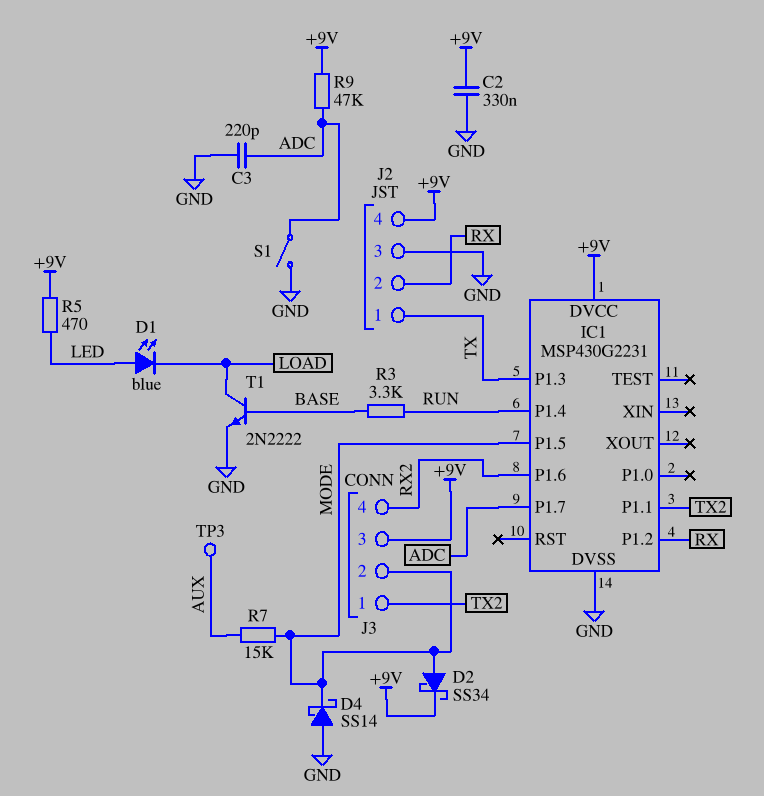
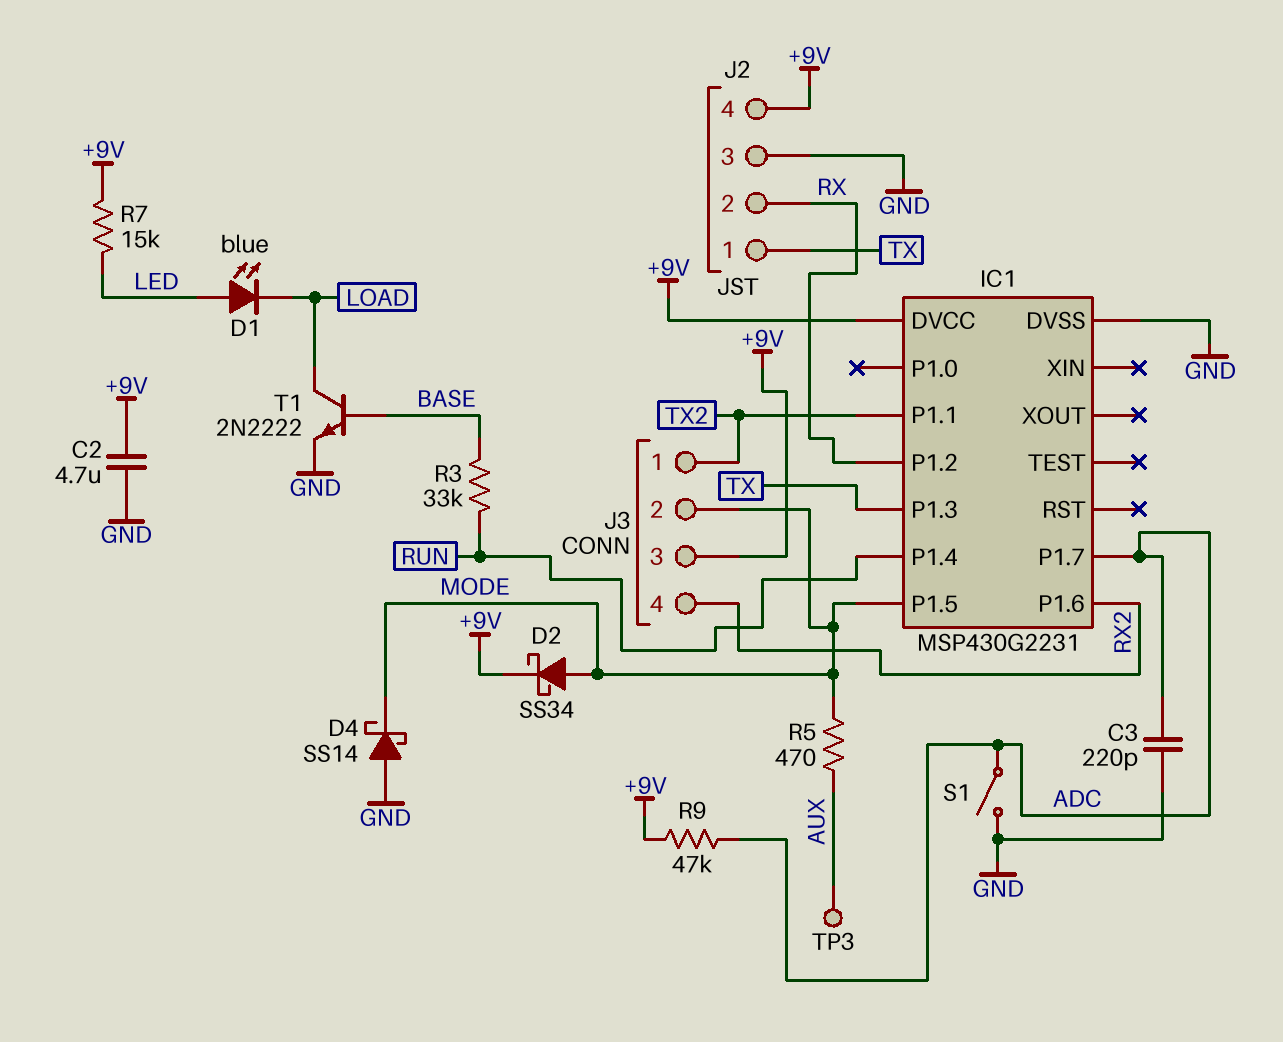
C2: 330nF (+9V, GND) -> 4.7uF (+9V, GND)
R3: 3.3k (BASE, RUN) -> 33k (BASE, RUN)
R5: 470 (+9V, LED) -> 470 (AUX, MODE)
R7: 15k (AUX, MODE) -> 15k (+9V, LED)

